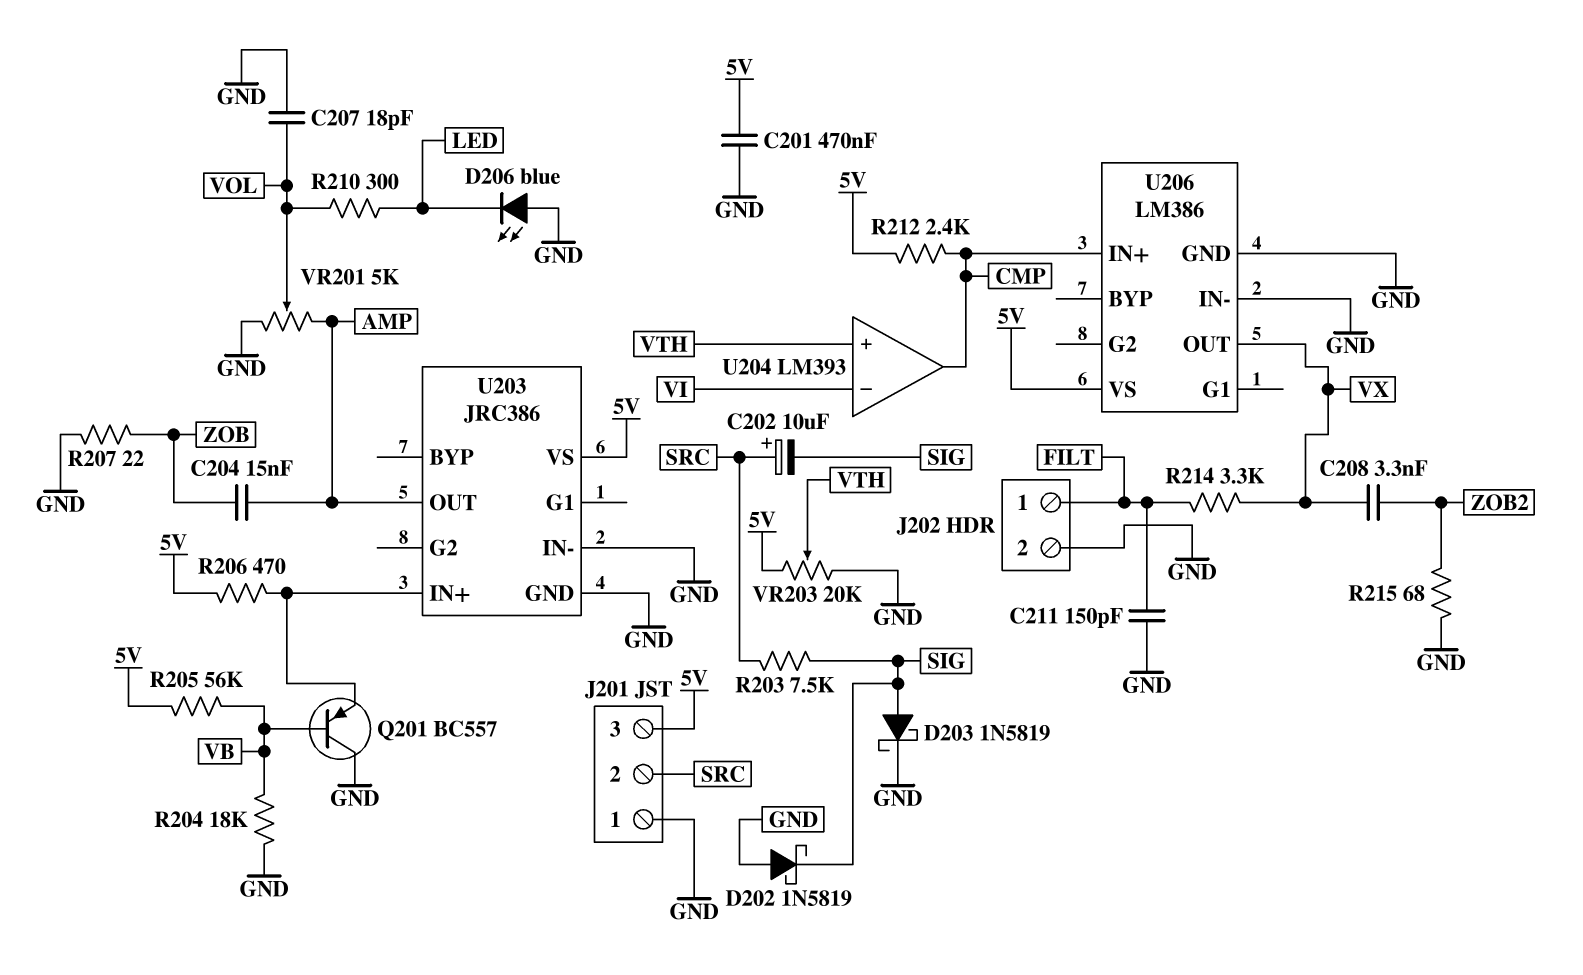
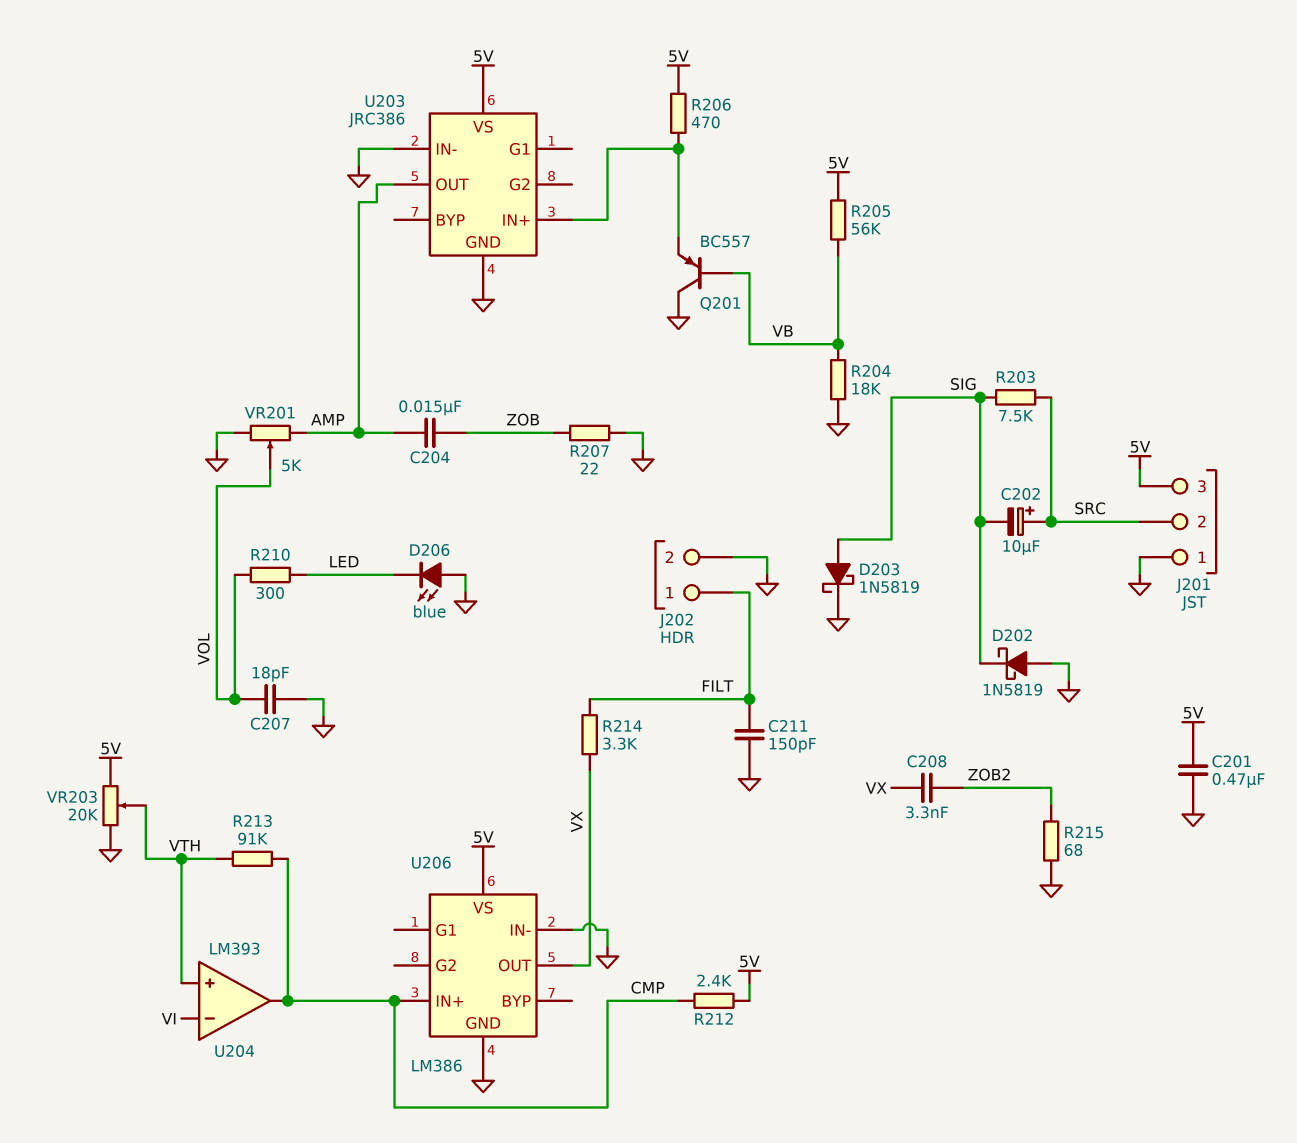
R213: none -> 91k (CMP, VTH)

